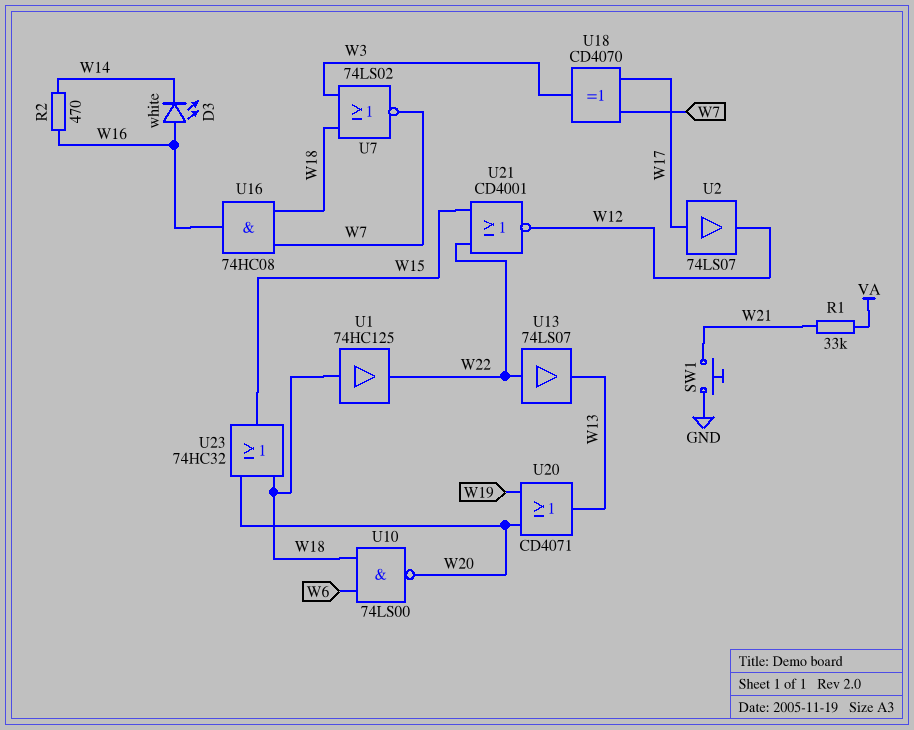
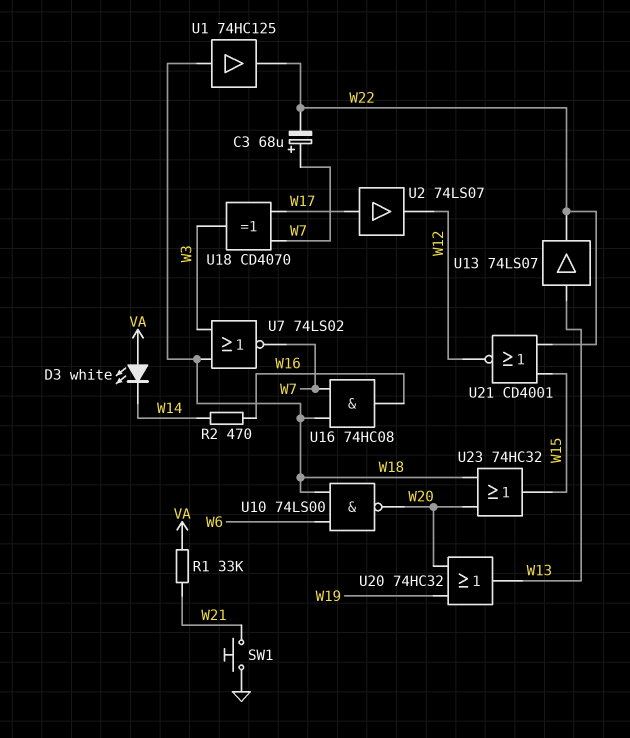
C3: none -> 68uF (plus W7, minus W22)
D3: LED white (A W16, K W14) -> LED white (A VA, K W14)
U13: buffer 74LS07 (in W22, out W13) -> buffer 74LS07 (in W13, out W22)
U20: OR CD4071 (in W19, in W20, out W13) -> OR 74HC32 (in W19, in W20, out W13)

